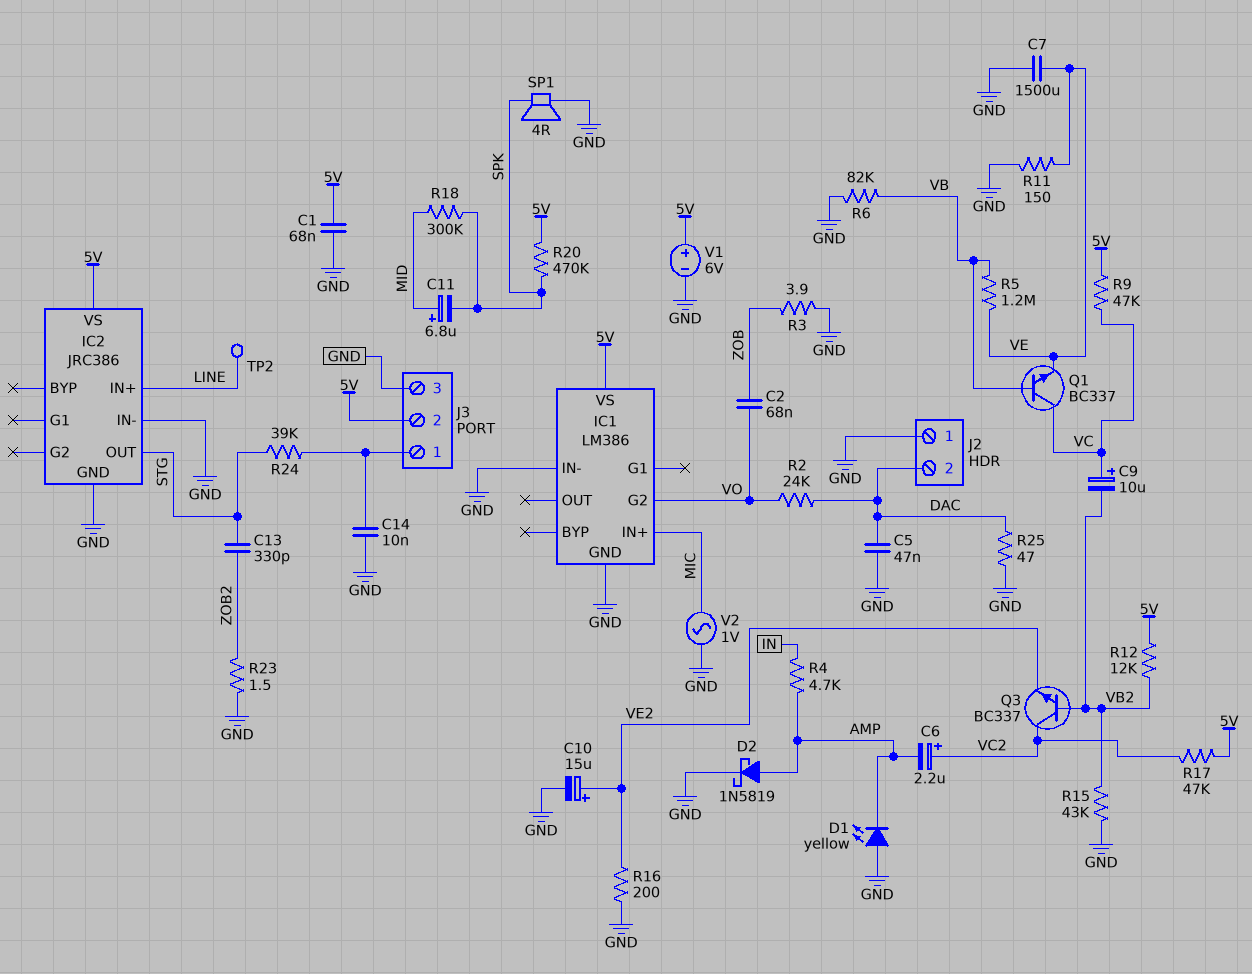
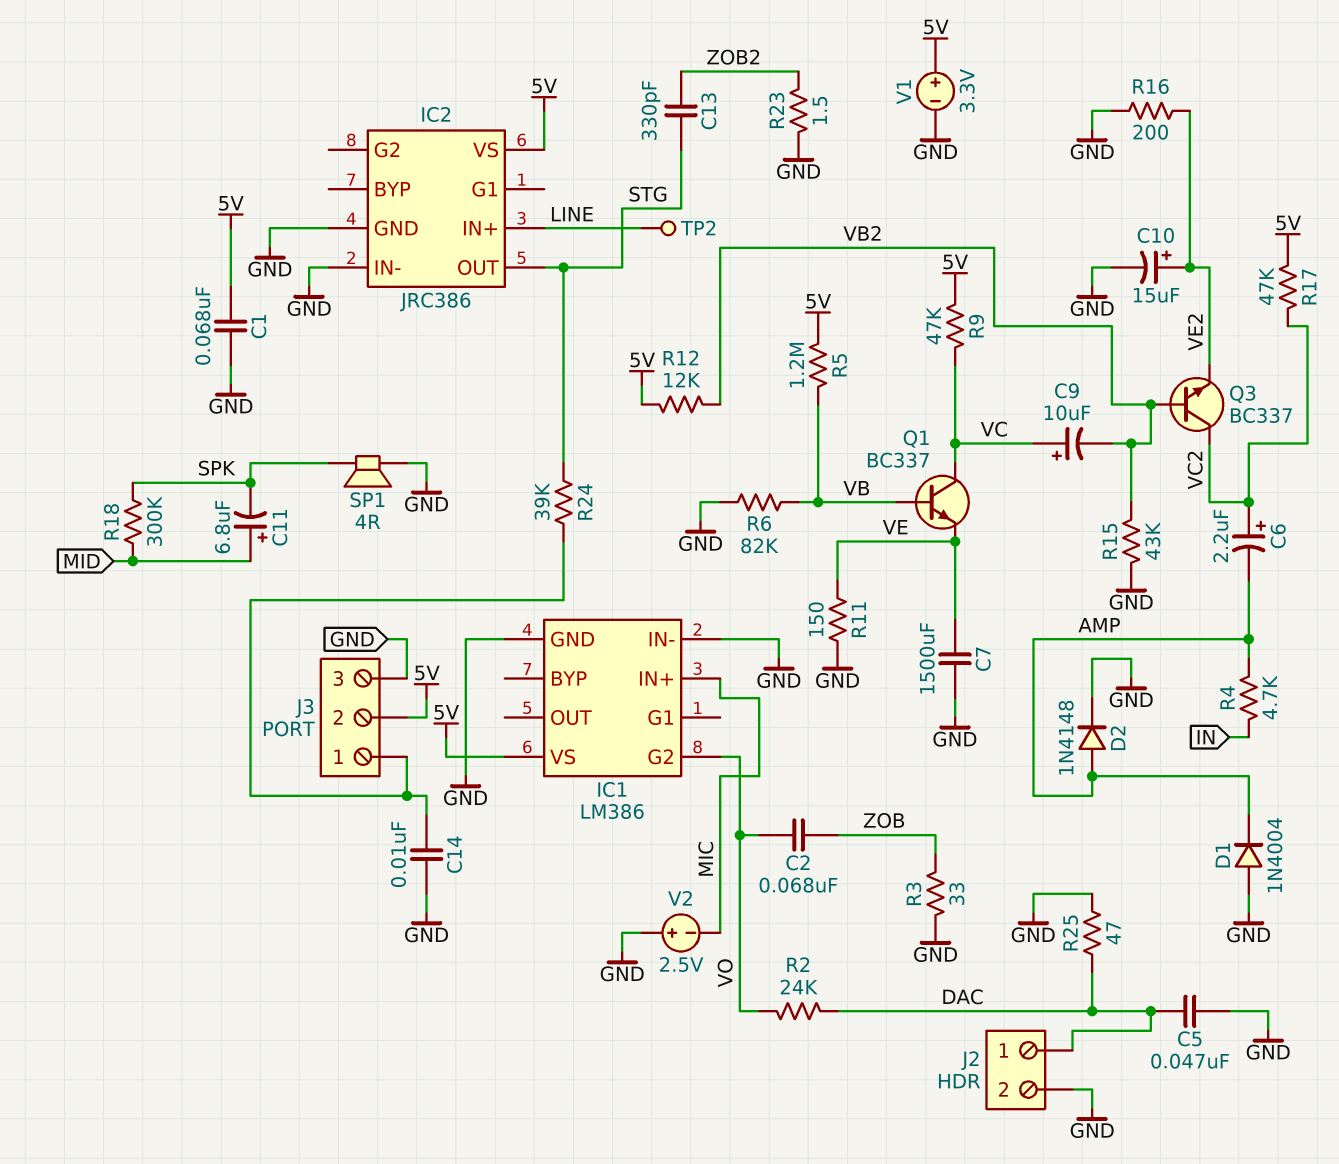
D1: LED yellow (A GND, K AMP) -> diode 1N4004 (A GND, K AMP)
D2: schottky 1N5819 (A AMP, K GND) -> diode 1N4148 (A AMP, K GND)
J2 pin 1: GND -> DAC
J2 pin 2: DAC -> GND
R3: 3.9 (GND, ZOB) -> 33 (GND, ZOB)
R5: 1.2M (VB, VE) -> 1.2M (5V, VB)
R20: 470k (5V, SPK) -> none
V1: 6V (plus 5V, minus GND) -> 3.3V (plus 5V, minus GND)
V2: AC 1V (GND, MIC) -> 2.5V (plus GND, minus MIC)

